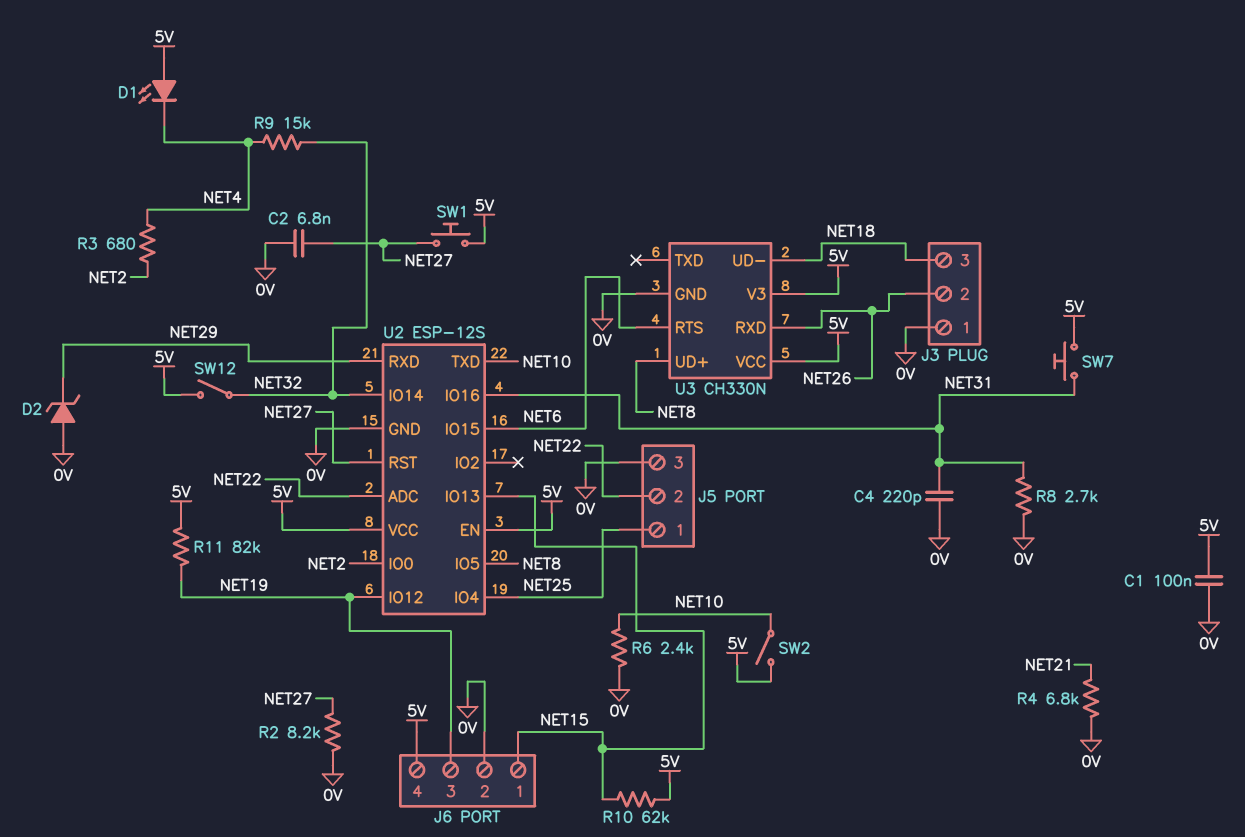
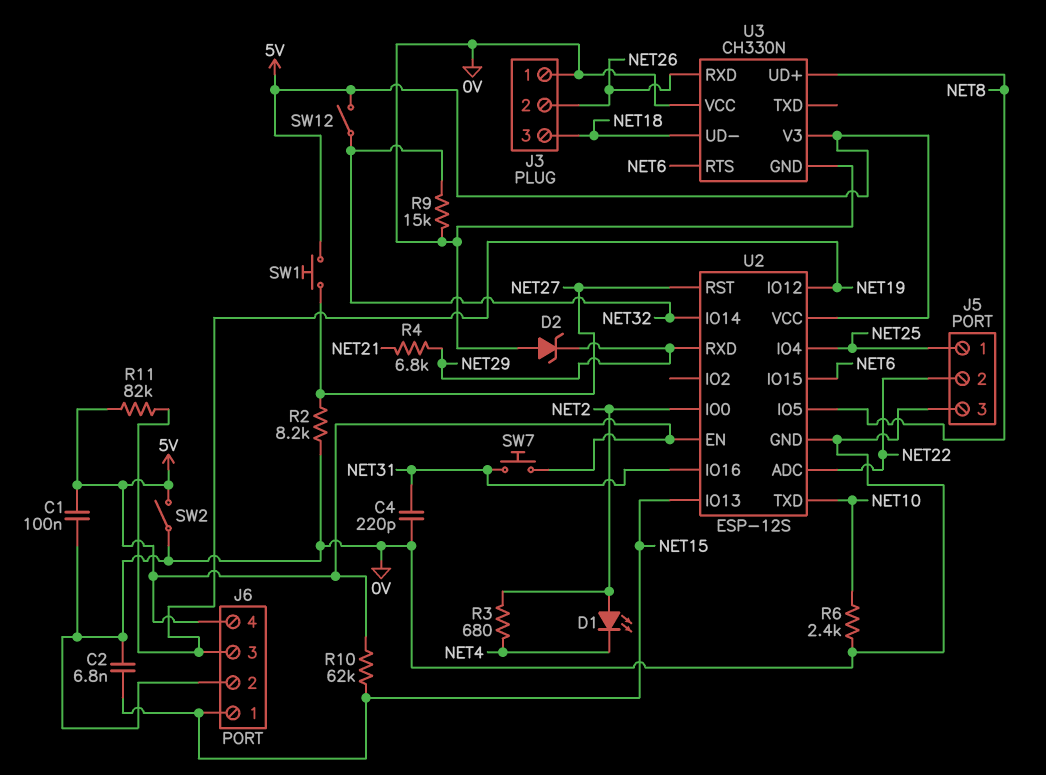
C2: 6.8nF (0V, NET27) -> 6.8nF (0V, NET15)
D1: LED (A 5V, K NET4) -> LED (A NET2, K NET4)
R4: 6.8k (0V, NET21) -> 6.8k (NET21, NET29)
R8: 2.7k (0V, NET31) -> none
R9: 15k (NET4, NET32) -> 15k (0V, NET32)
SW2: switch (5V, NET10) -> switch (0V, 5V)
U3 pin VCC: 5V -> 0V

